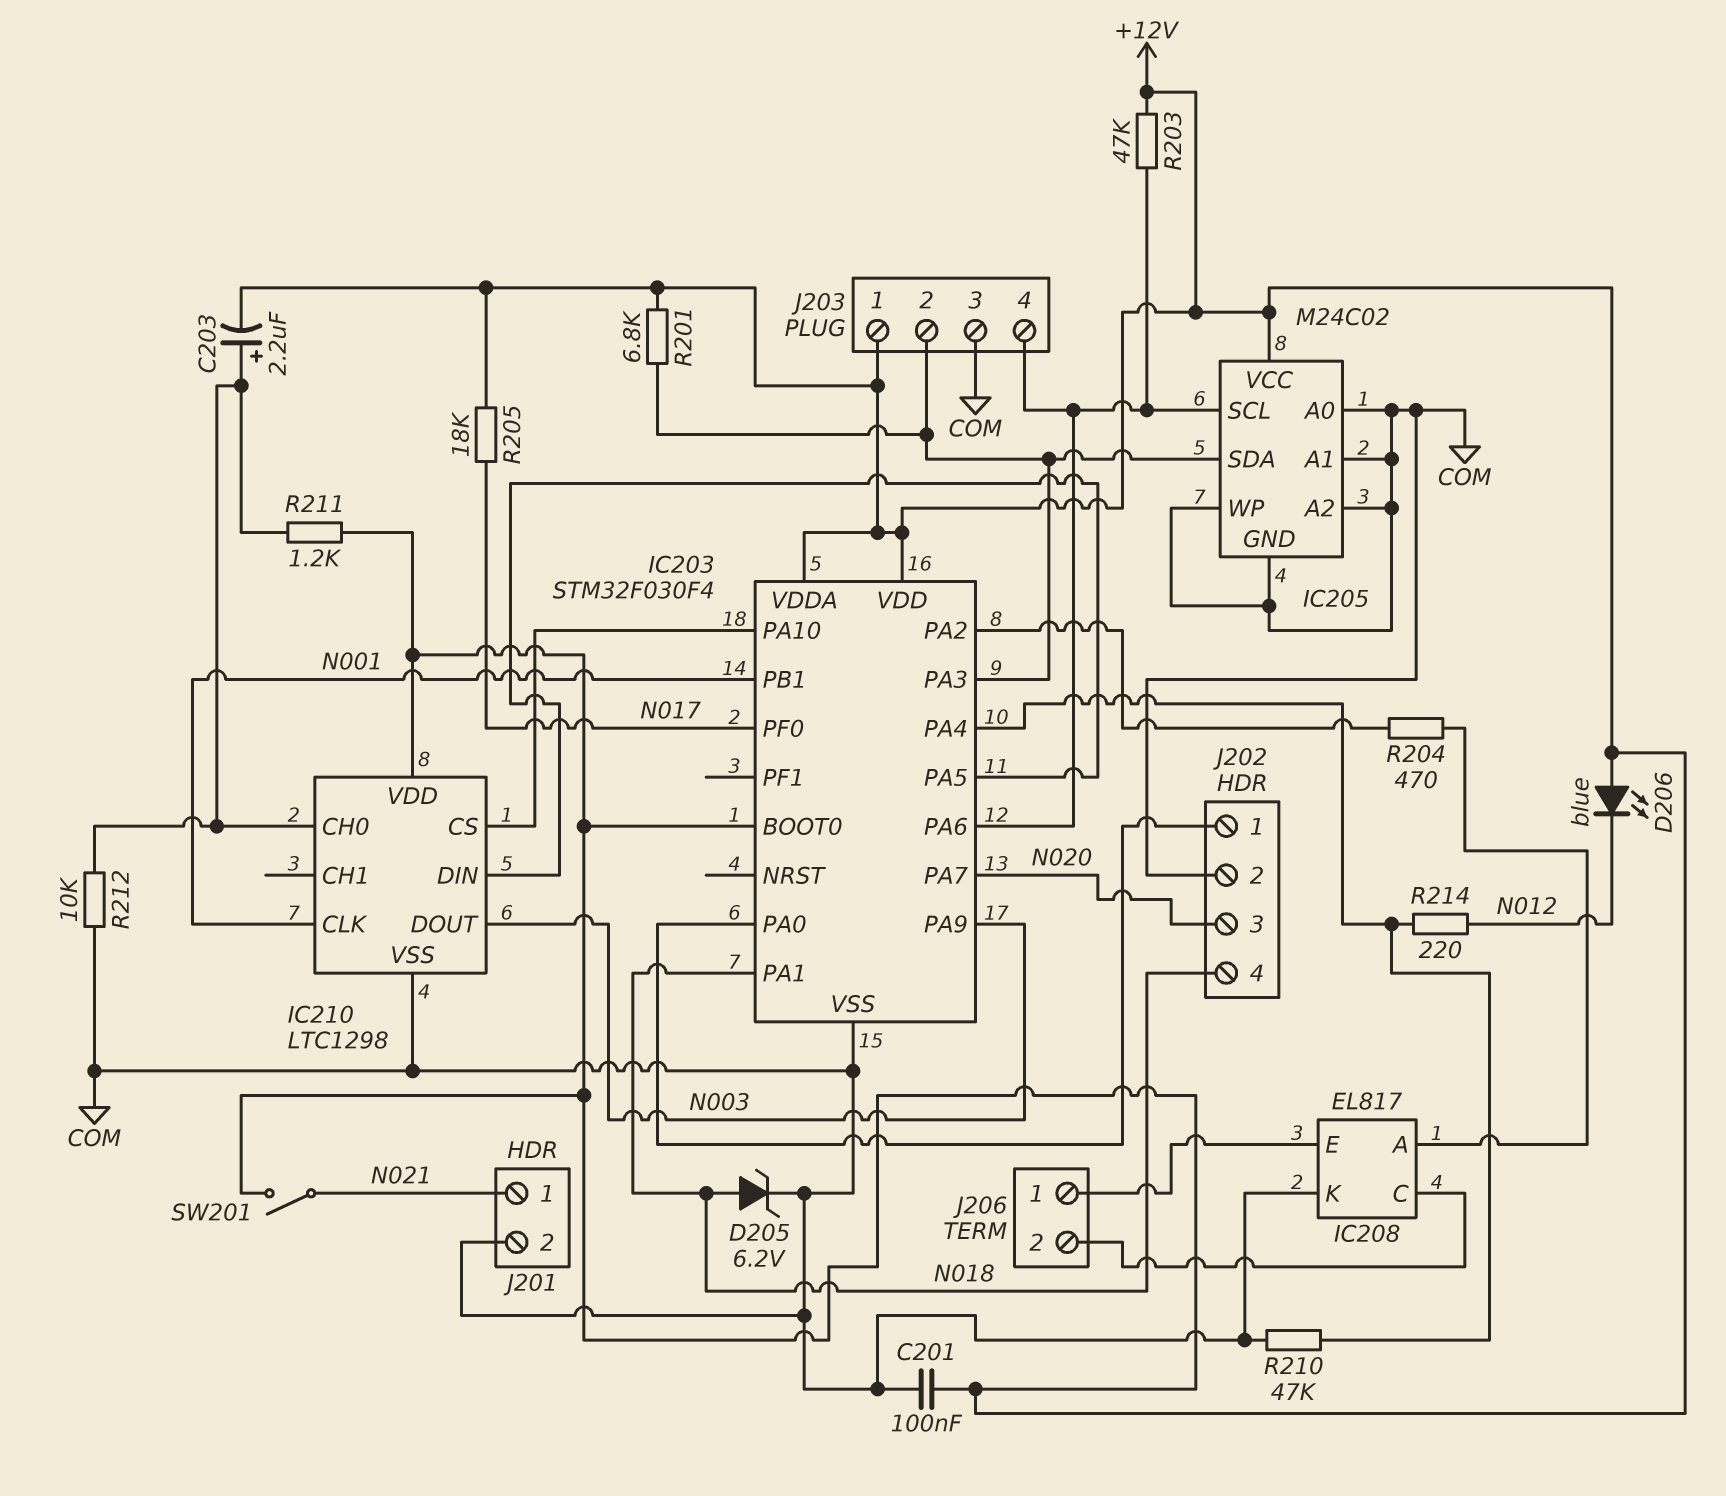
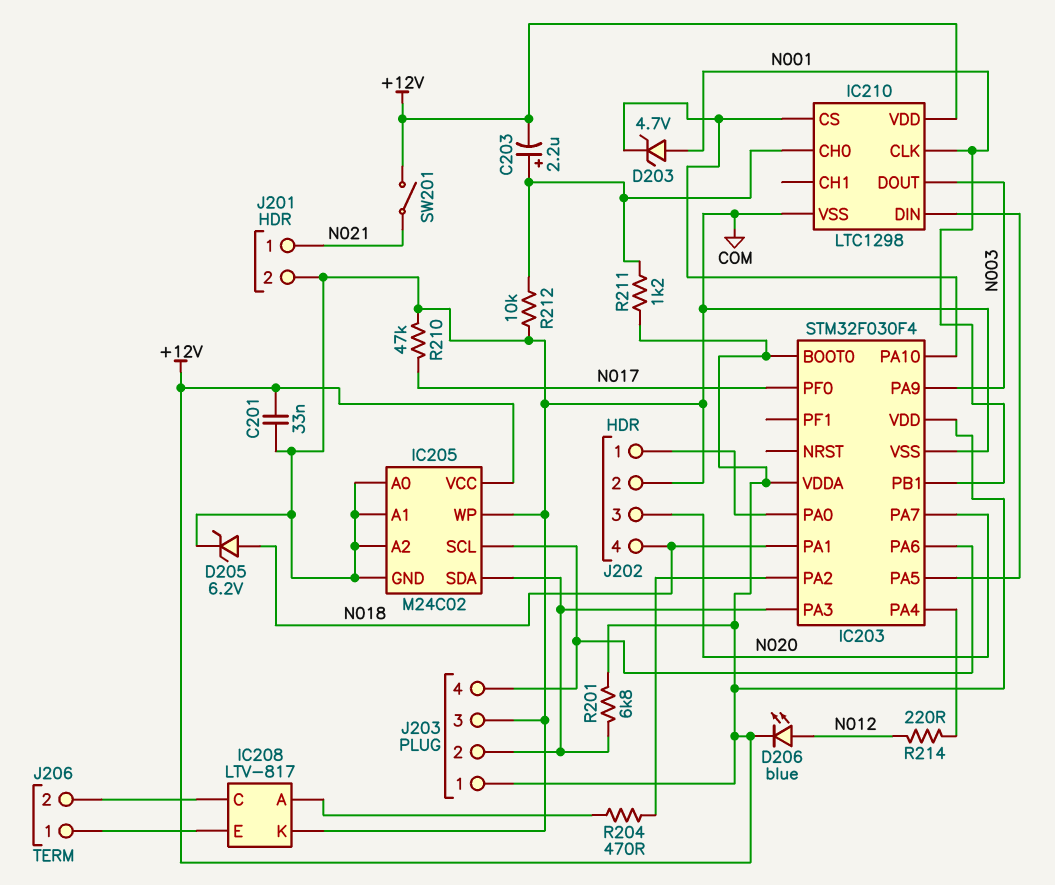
C201: 100nF (+12V, COM) -> 33nF (+12V, COM)
D203: none -> zener 4.7V (A N001, K IC203/PA10)
D206: LED blue (A +12V, K N012) -> LED blue (A N012, K +12V)
IC208: EL817 -> LTV-817
R203: 47k (+12V, IC203/PA6) -> none
R205: 18k (+12V, N017) -> none
R210: 47k (COM, IC203/PA4) -> 47k (COM, N017)

